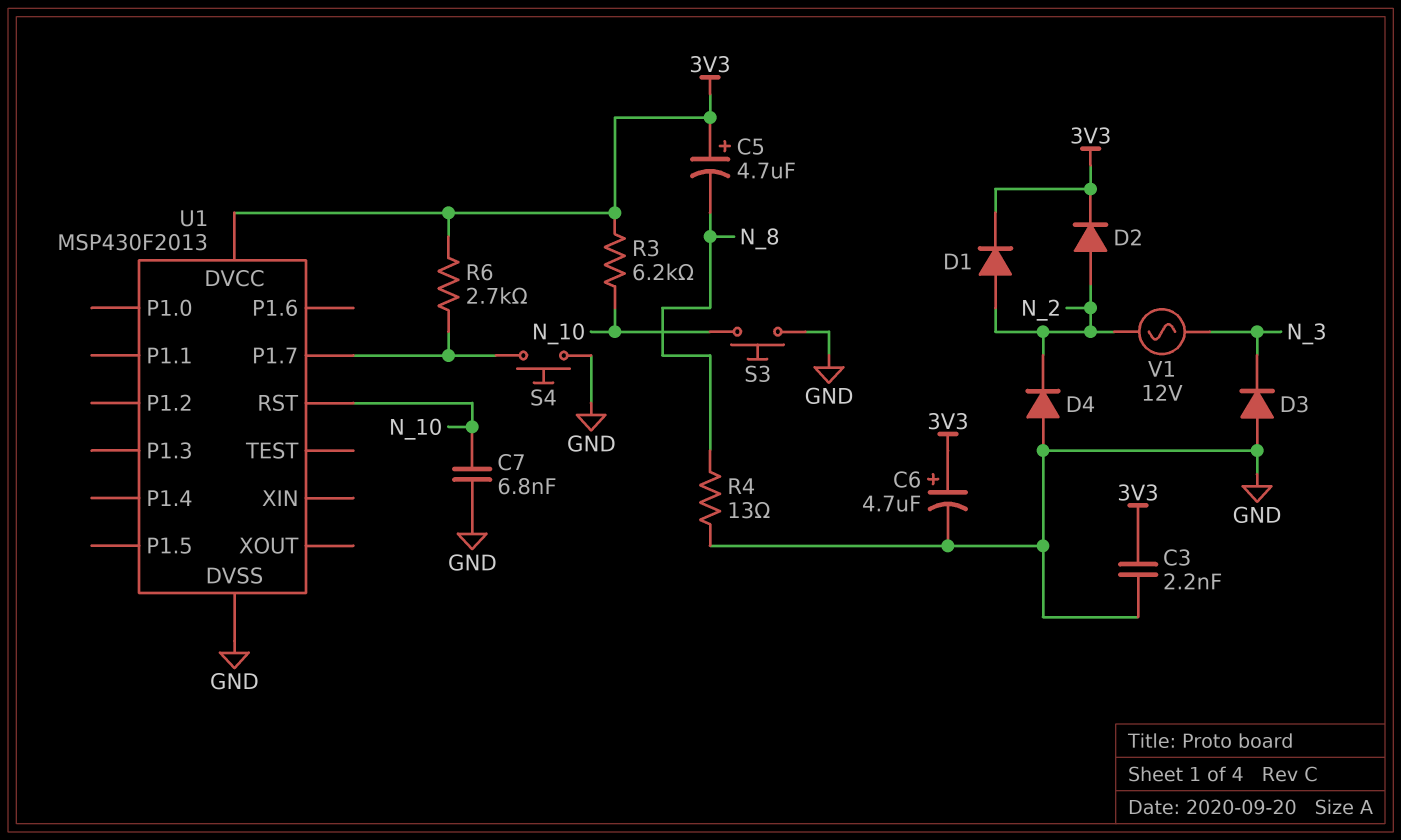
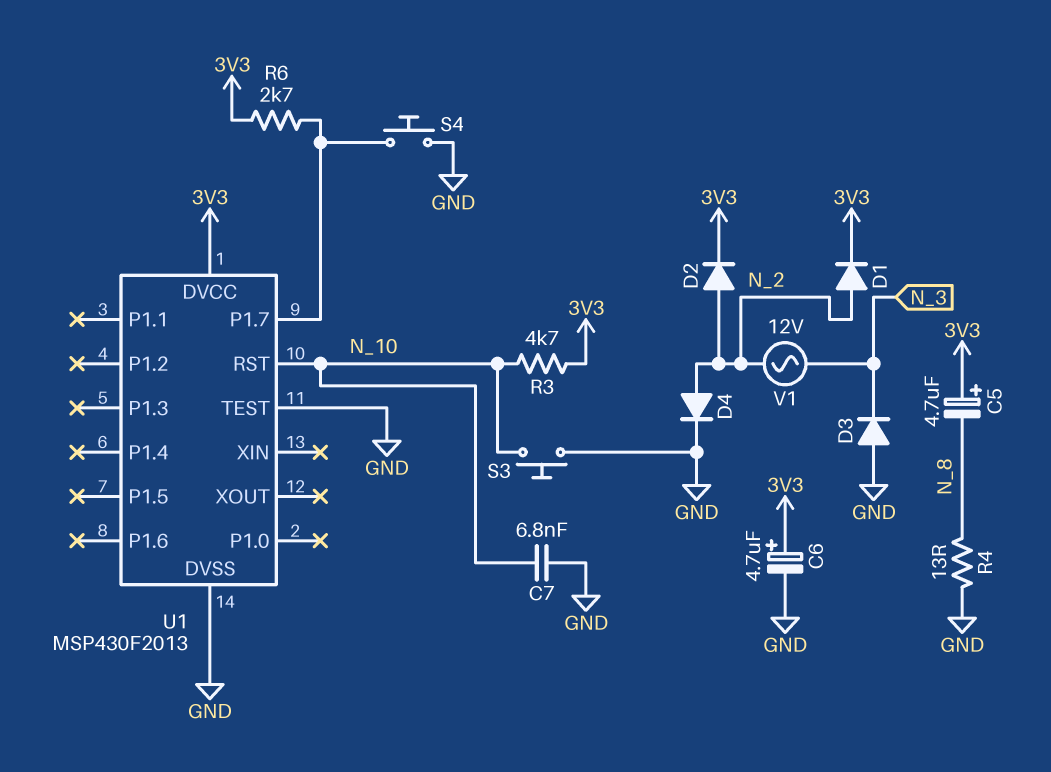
C3: 2.2nF (3V3, GND) -> none
D4: diode (A GND, K N_2) -> diode (A N_2, K GND)
R3: 6.2k (3V3, N_10) -> 4.7k (3V3, N_10)
U1 pin TEST: none -> GND

